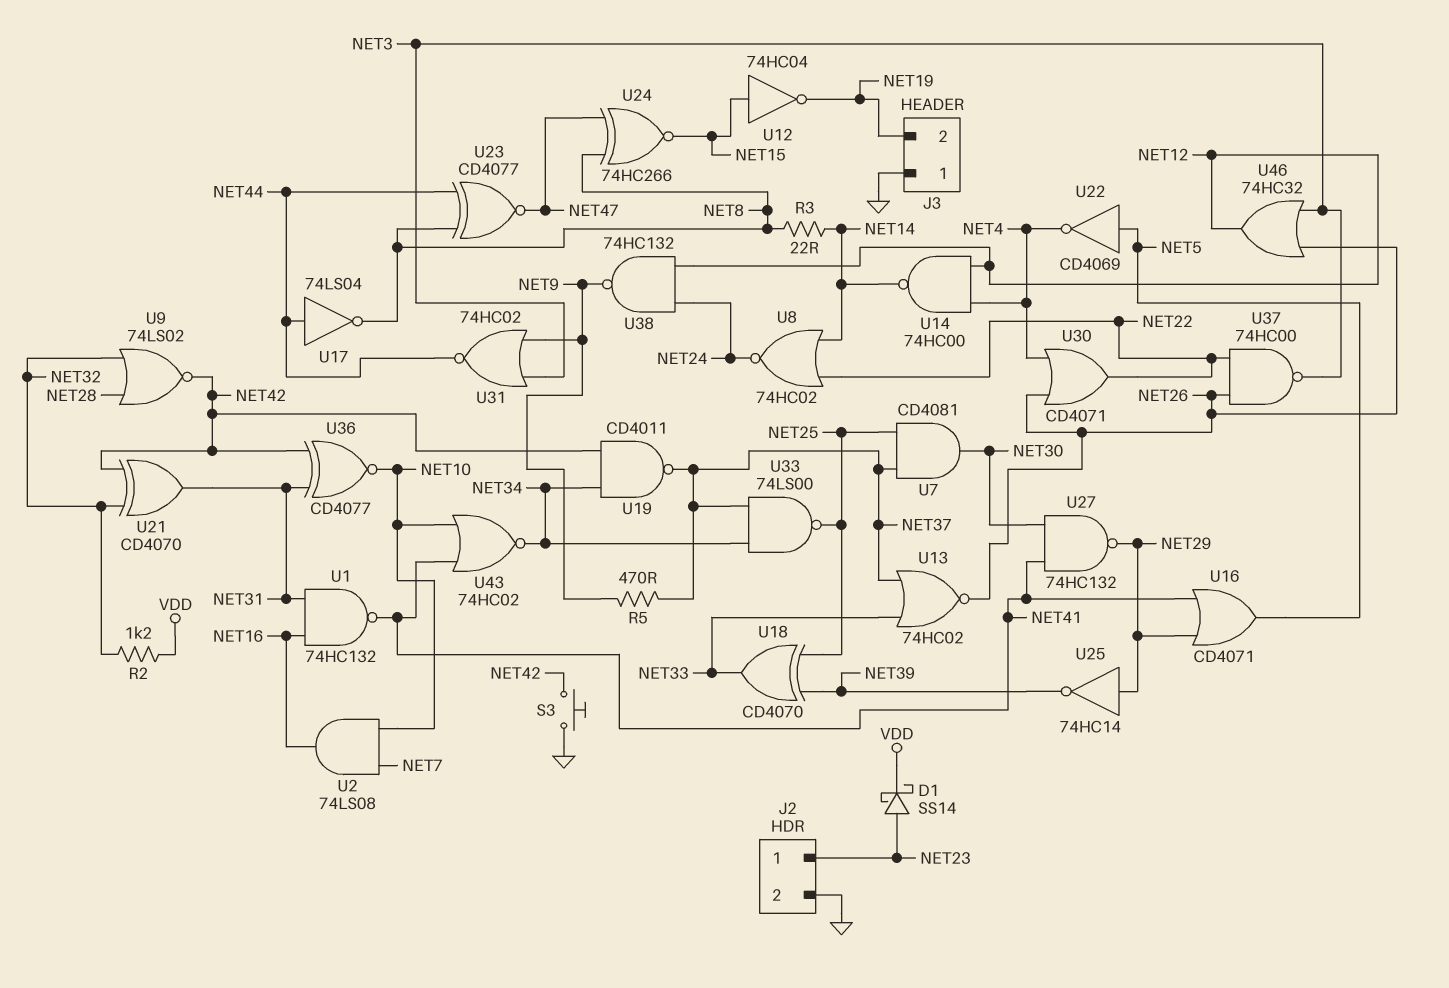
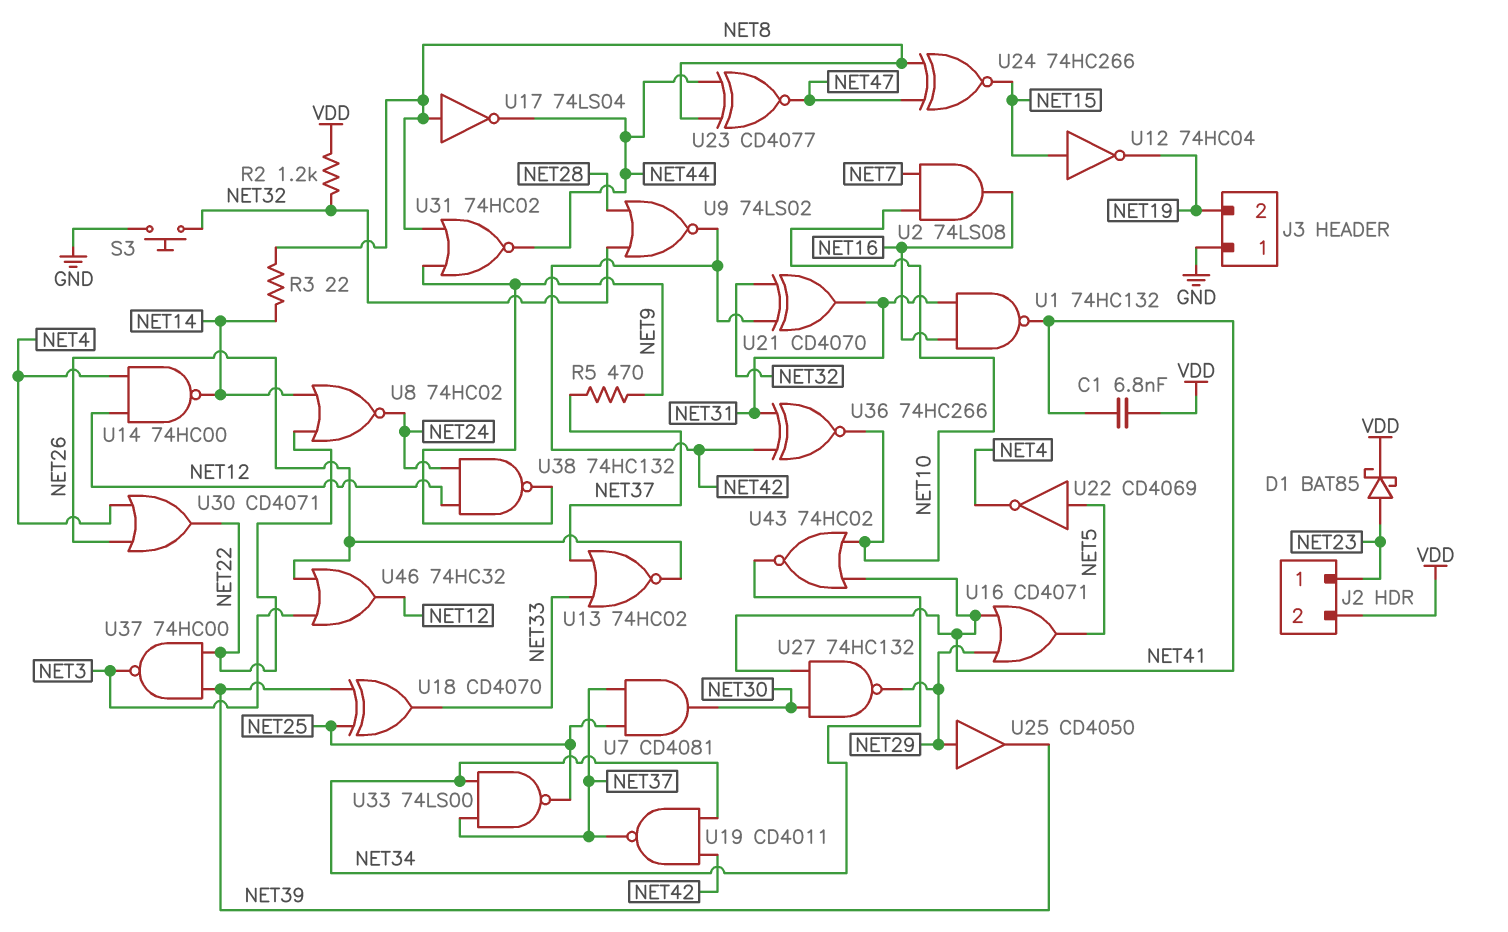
C1: none -> 6.8nF (NET41, VDD)
D1: schottky SS14 (A NET23, K VDD) -> schottky BAT85 (A NET23, K VDD)
J2 pin 2: GND -> VDD
S3: button (GND, NET42) -> button (GND, NET32)
U17: NOT 74LS04 (in NET44, out NET8) -> NOT 74LS04 (in NET8, out NET44)
U25: NOT 74HC14 (in NET29, out NET39) -> buffer CD4050 (in NET29, out NET39)
U31: NOR 74HC02 (in NET3, in NET9, out NET44) -> NOR 74HC02 (in NET8, in NET9, out NET44)
U36: XNOR CD4077 (in NET31, in NET42, out NET10) -> XNOR 74HC266 (in NET31, in NET42, out NET10)
U37: NAND 74HC00 (in NET22, in NET26, out NET3) -> NAND 74HC00 (in NET22, in NET39, out NET3)

